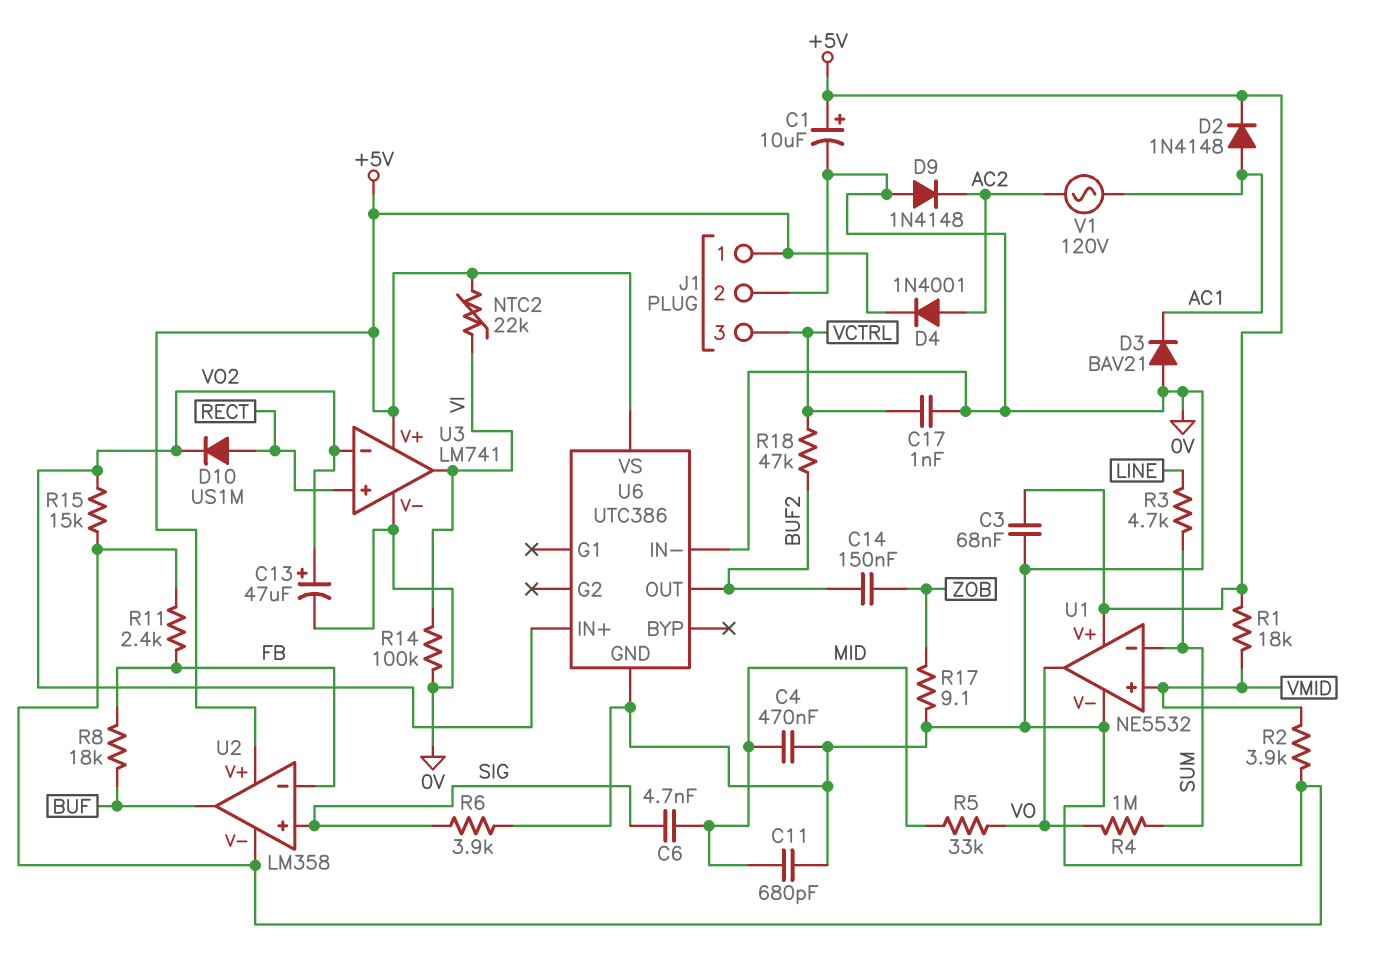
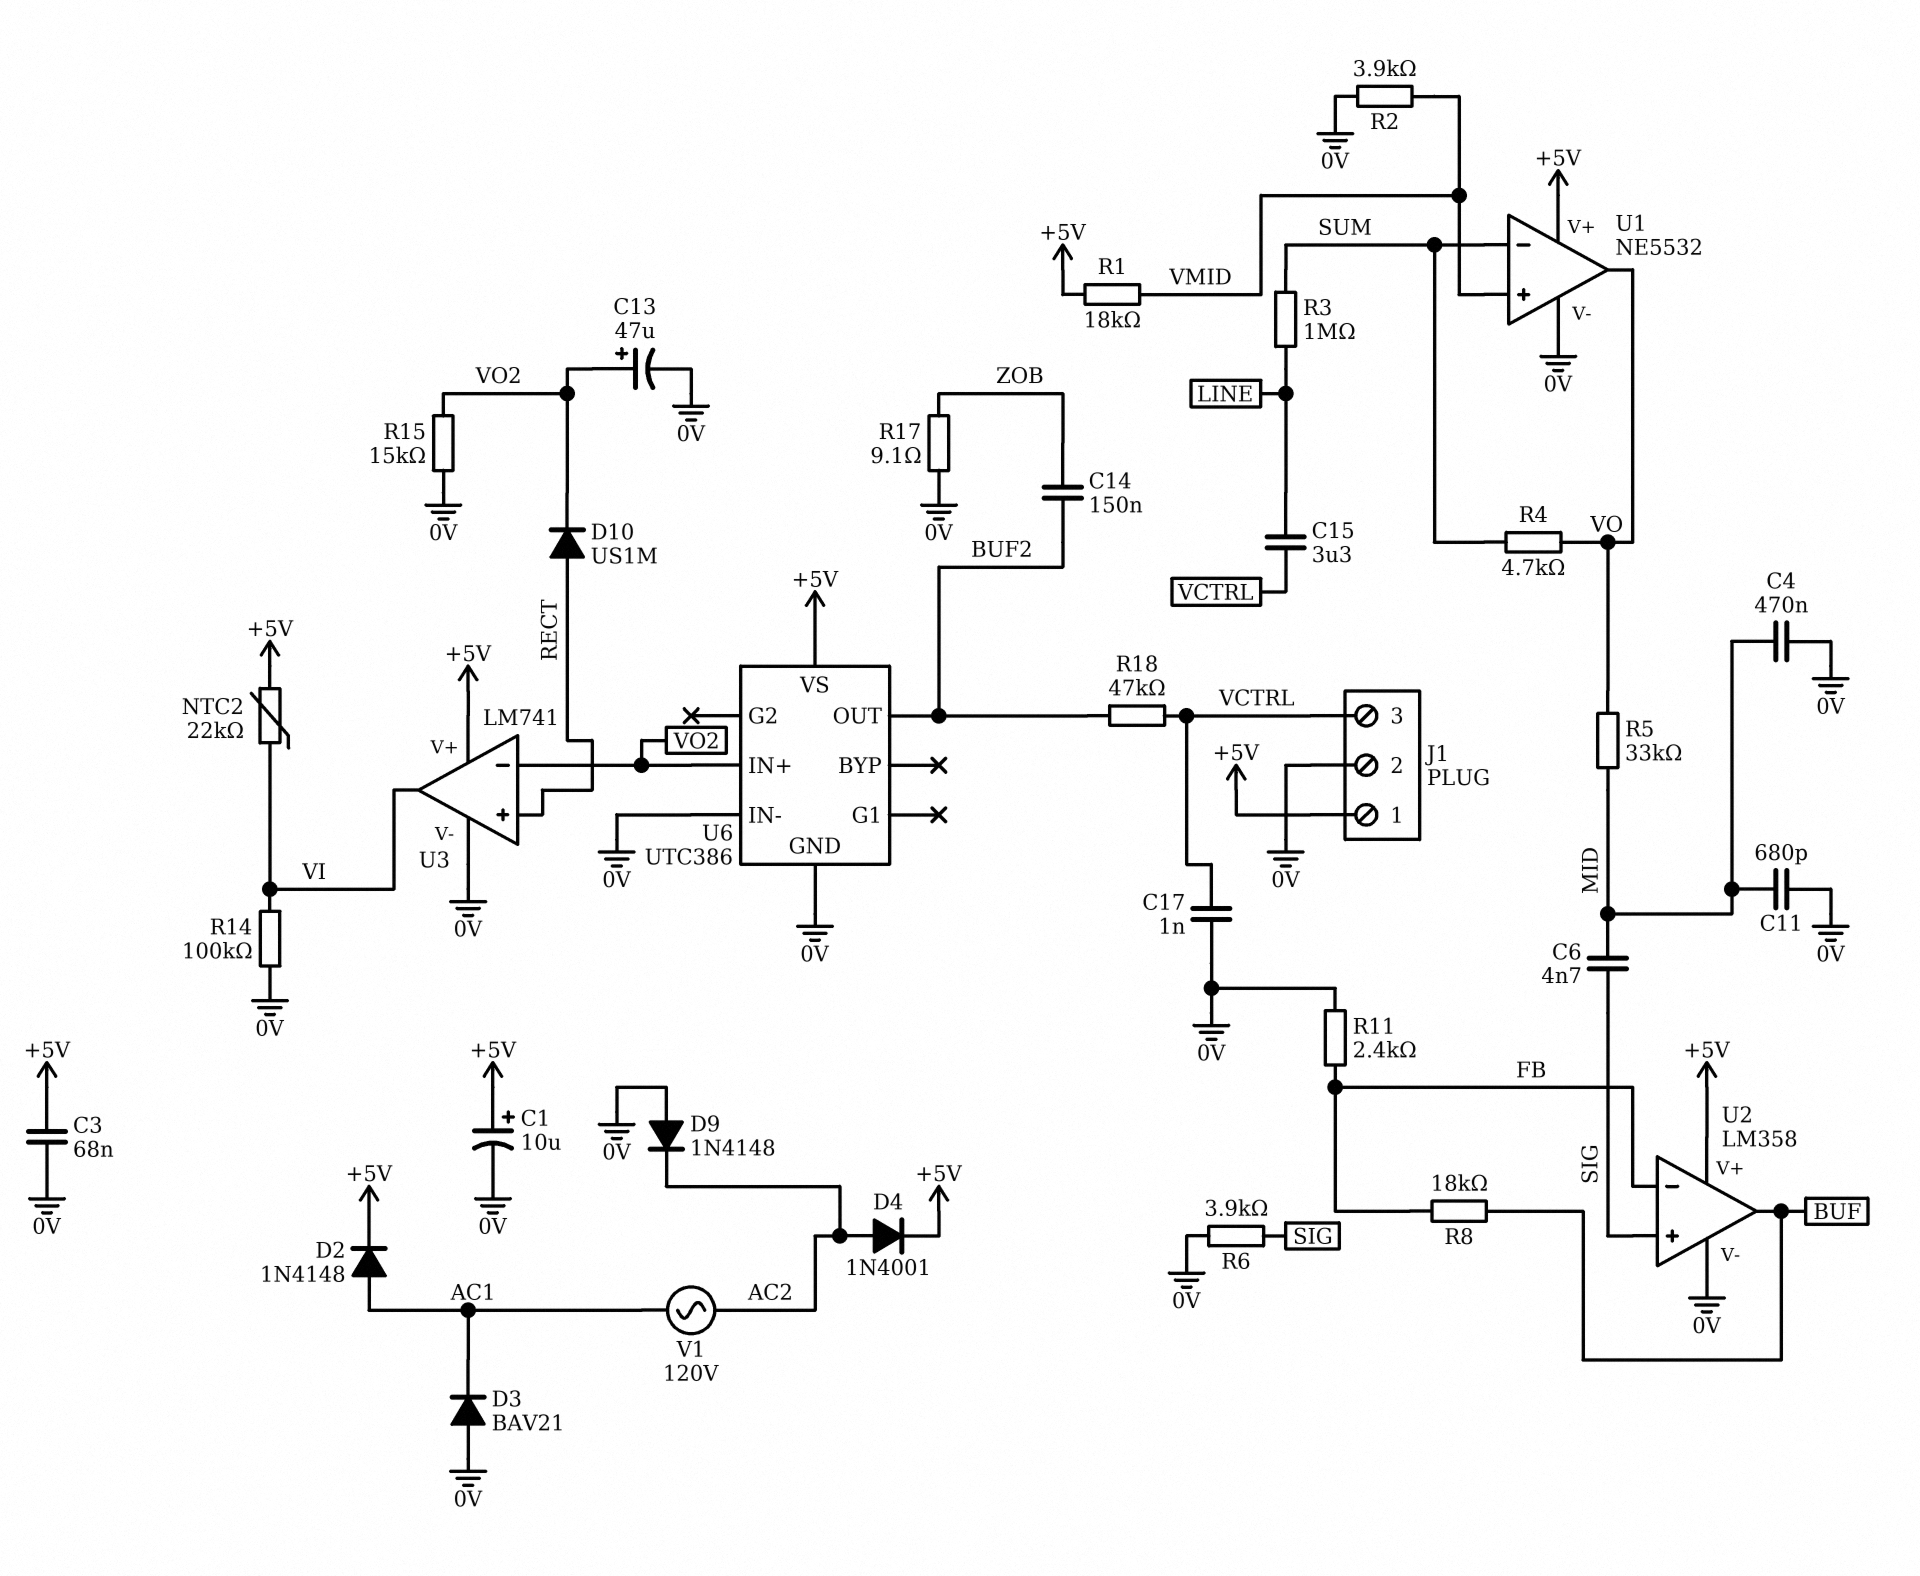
C15: none -> 3.3uF (LINE, VCTRL)
R3: 4.7k (LINE, SUM) -> 1M (LINE, SUM)
R4: 1M (SUM, VO) -> 4.7k (SUM, VO)

